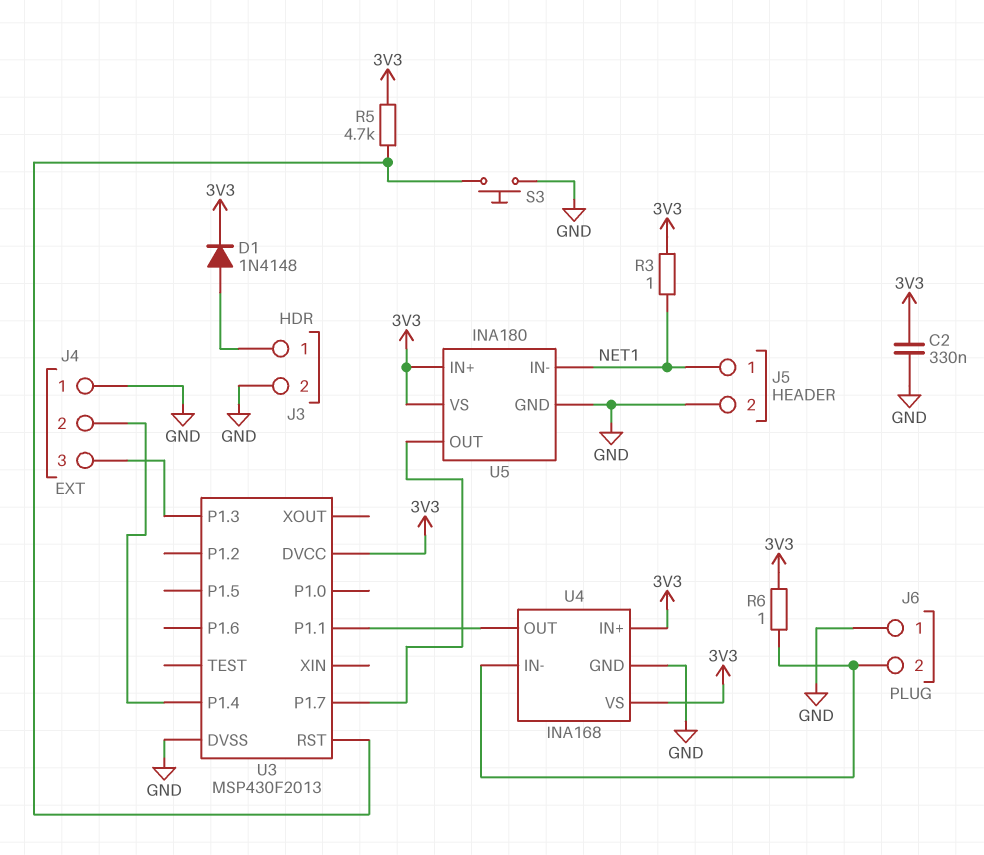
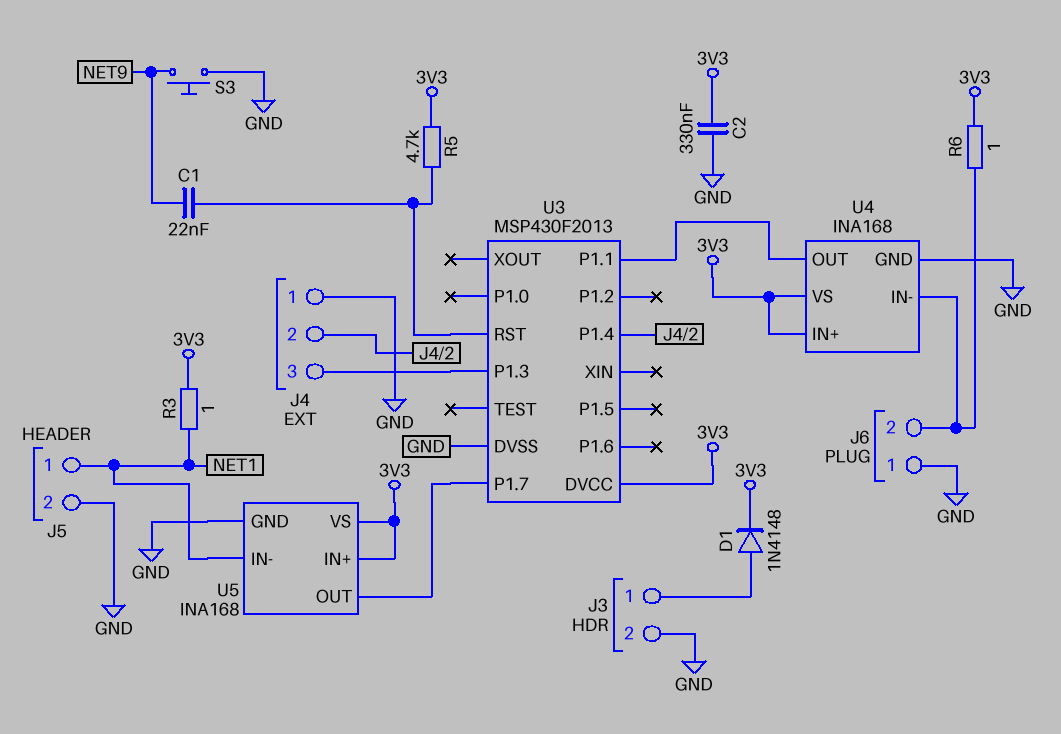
C1: none -> 22nF (NET9, U3/RST)
S3: button (GND, U3/RST) -> button (GND, NET9)
U5: INA180 -> INA168

